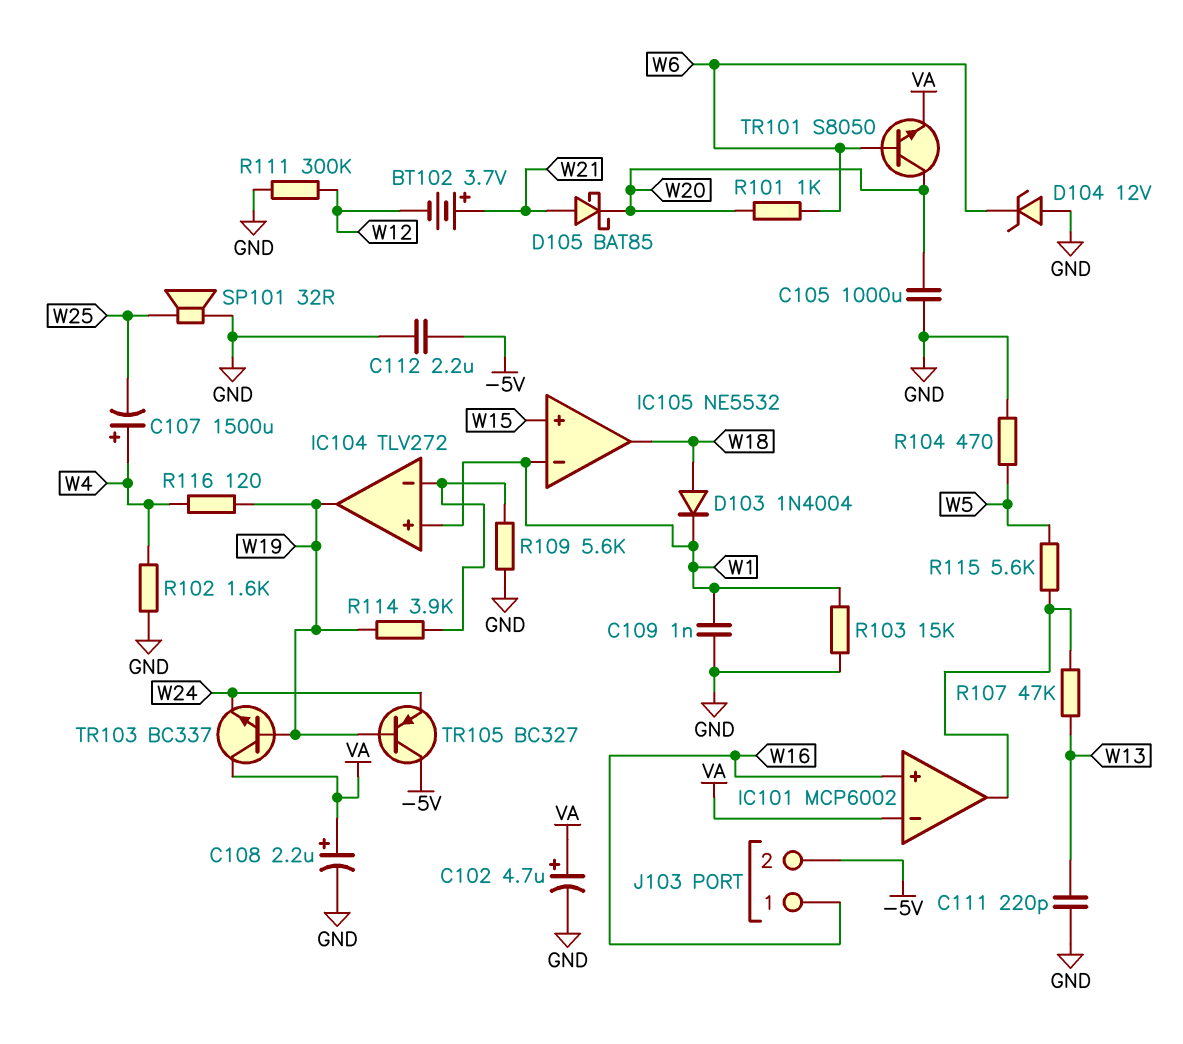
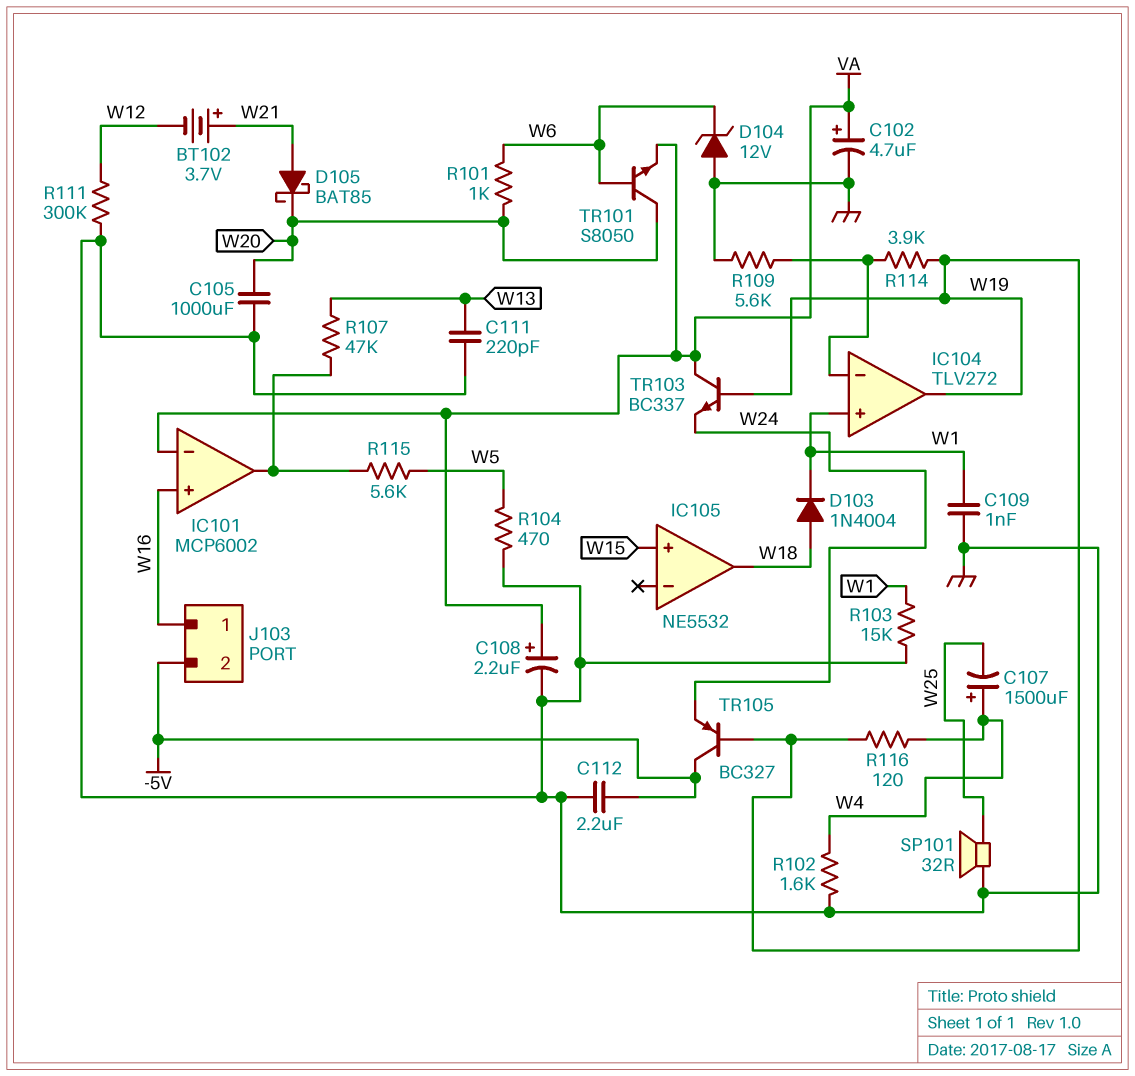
IC105 pin in-: W1 -> none

